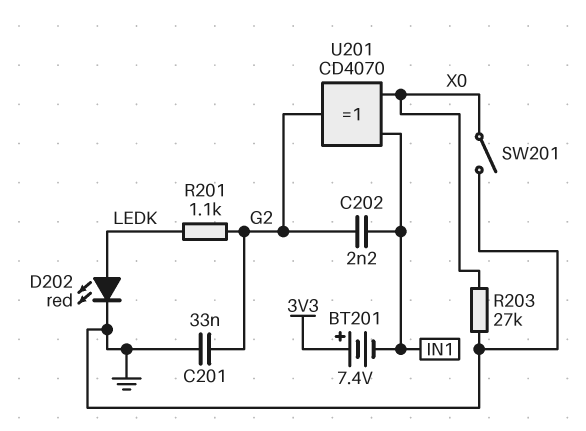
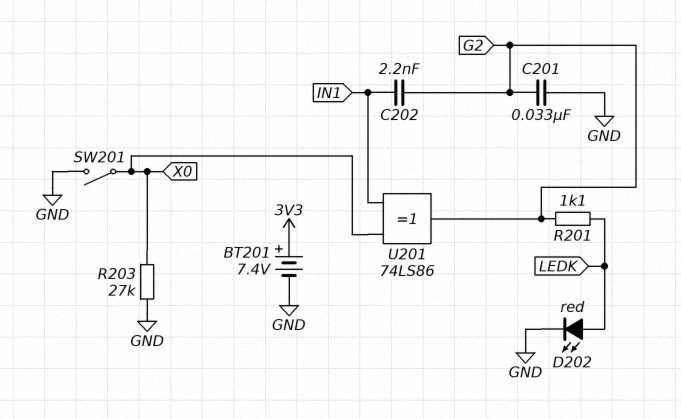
BT201: 7.4V (plus 3V3, minus IN1) -> 7.4V (plus 3V3, minus GND)
U201: XOR CD4070 (in IN1, in X0, out G2) -> XOR 74LS86 (in IN1, in X0, out G2)

